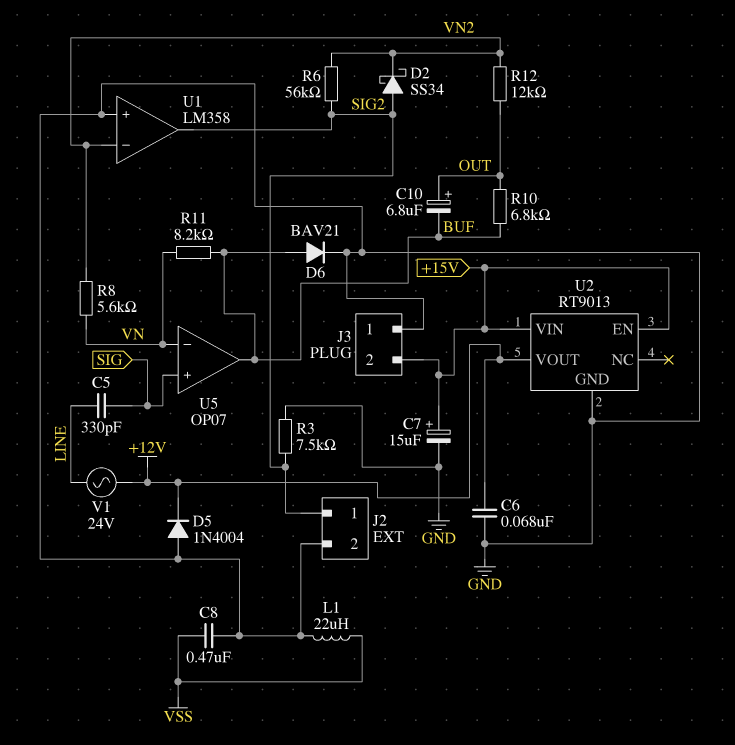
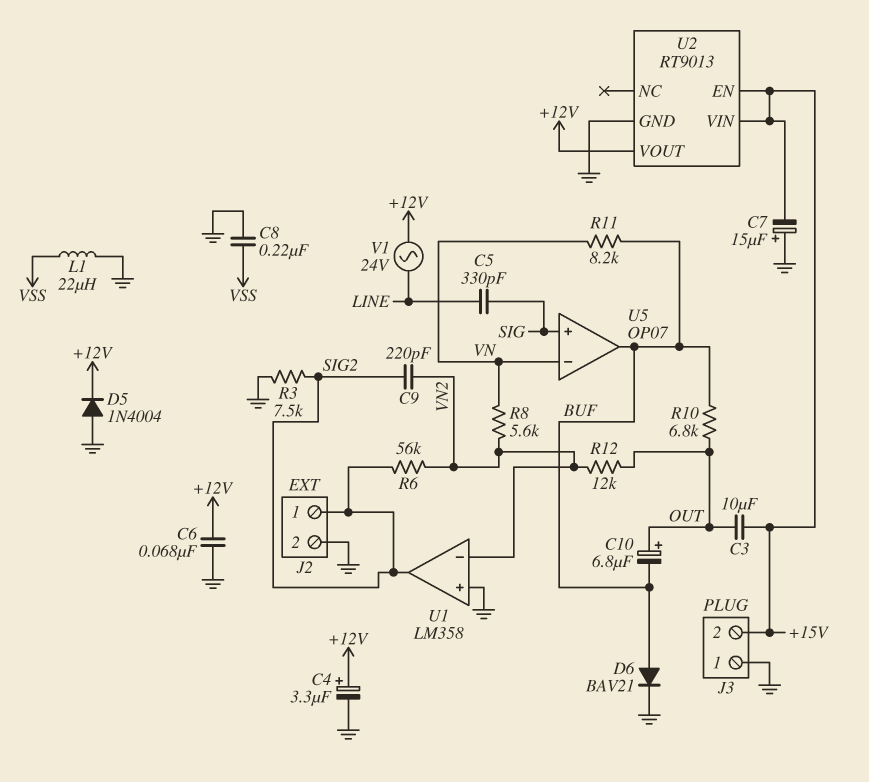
C3: none -> 10uF (+15V, OUT)
C4: none -> 3.3uF (plus +12V, minus GND)
C7: 15uF (plus +15V, minus GND) -> 15uF (plus GND, minus +15V)
C8: 470nF (GND, VSS) -> 220nF (GND, VSS)
C9: none -> 220pF (SIG2, VN2)
D2: schottky SS34 (A SIG2, K VN2) -> none

